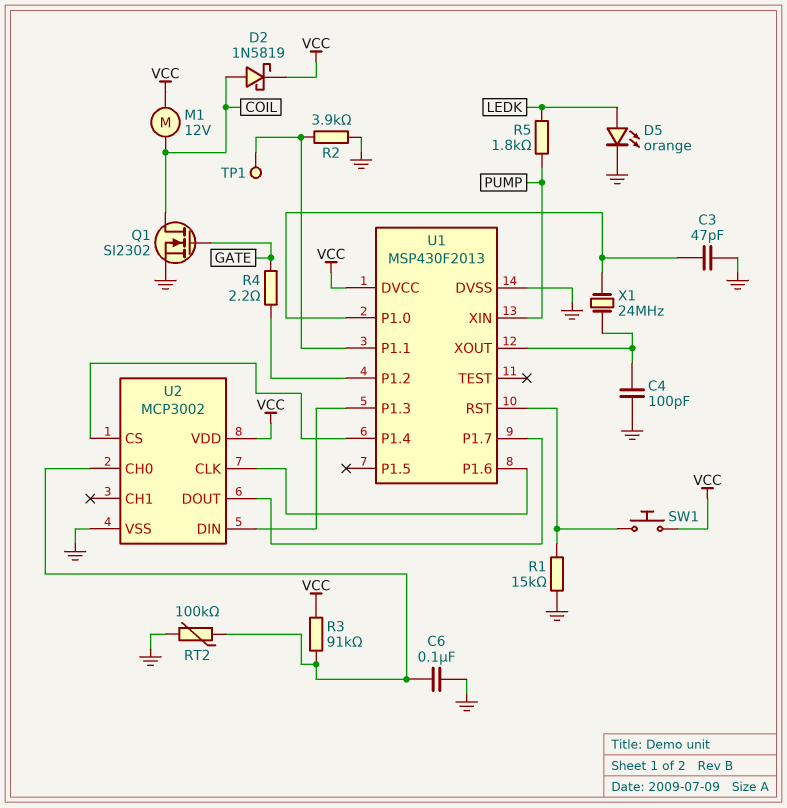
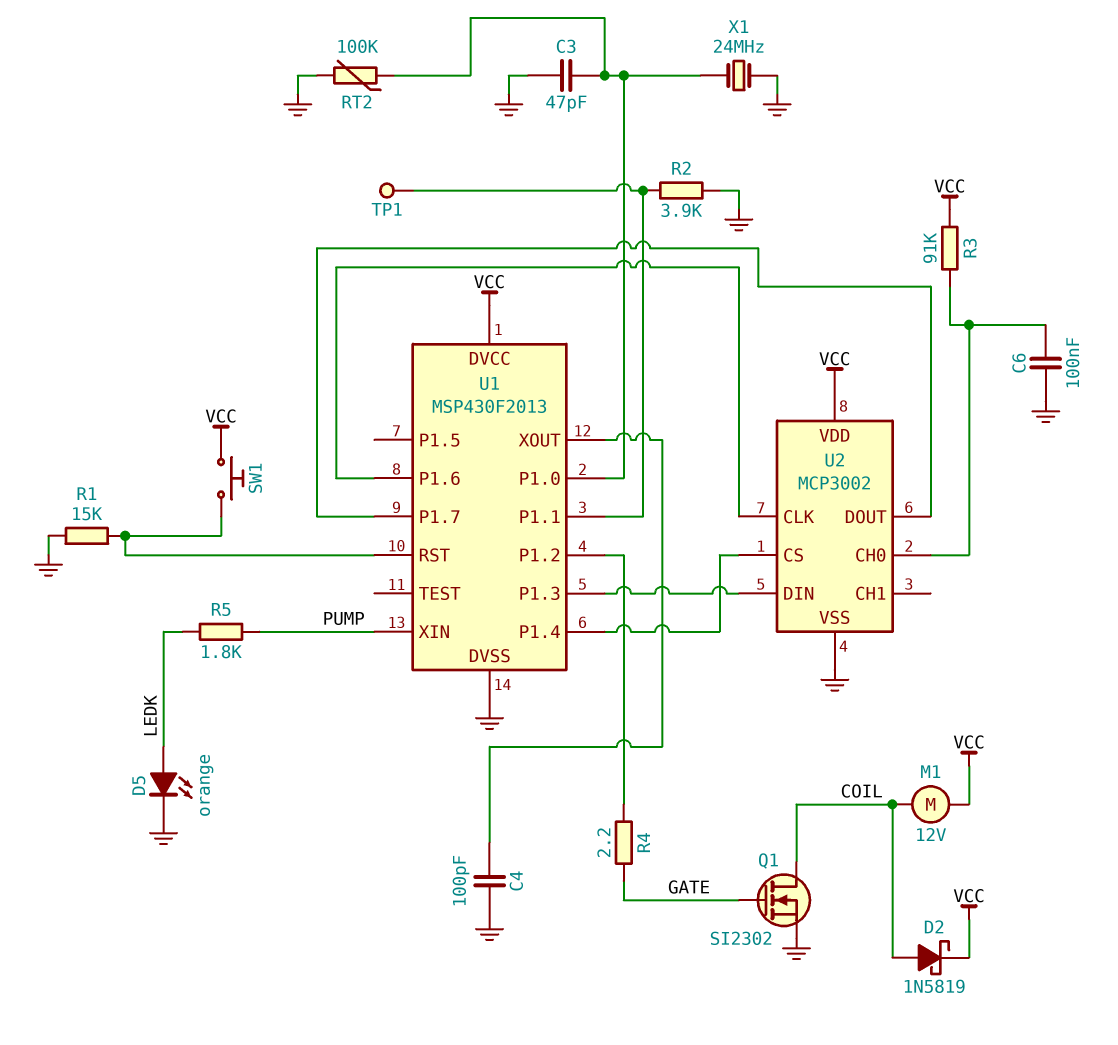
RT2: 100k (GND, U2/CH0) -> 100k (GND, U1/P1.0)
X1: 24MHz (U1/P1.0, U1/XOUT) -> 24MHz (GND, U1/P1.0)

